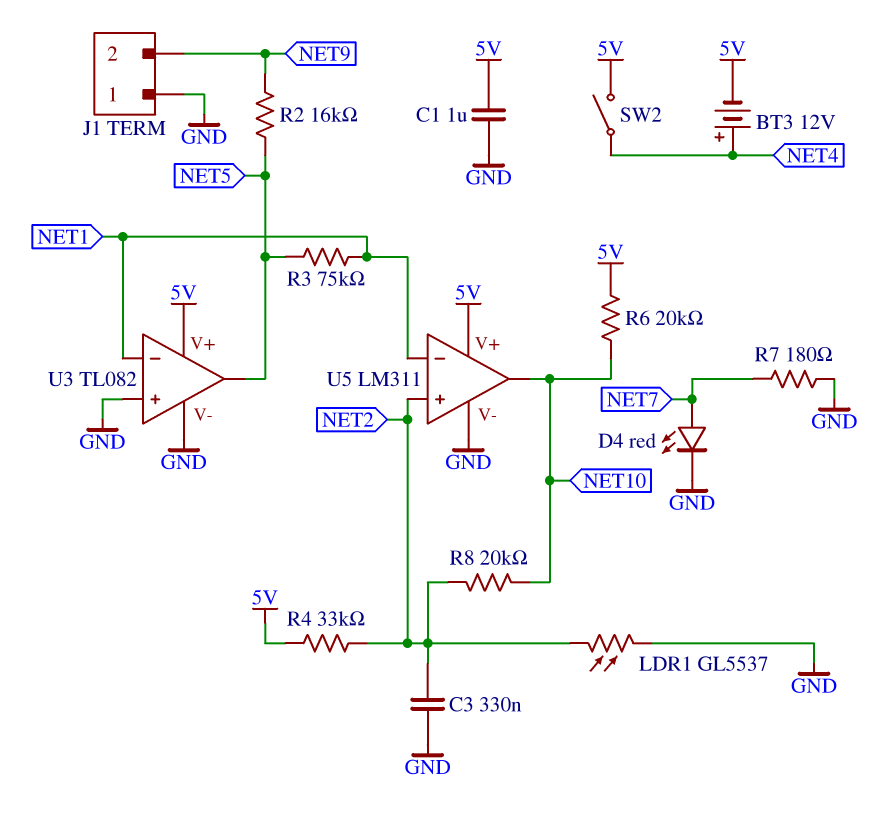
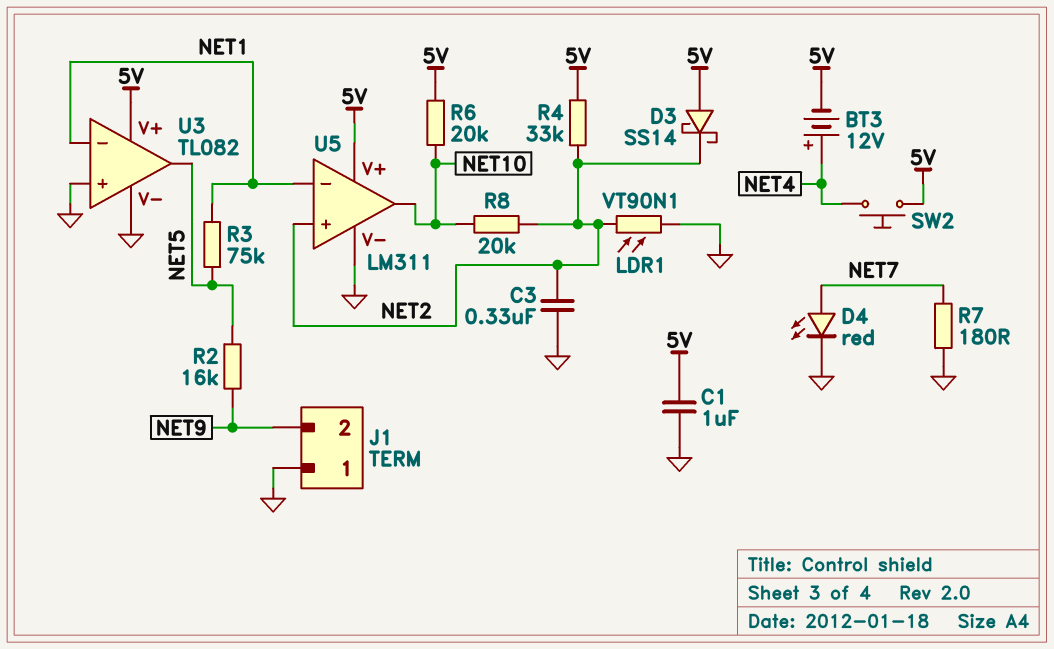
D3: none -> schottky SS14 (A 5V, K NET2)
LDR1: GL5537 (GND, NET2) -> VT90N1 (GND, NET2)
SW2: switch (5V, NET4) -> button (5V, NET4)

